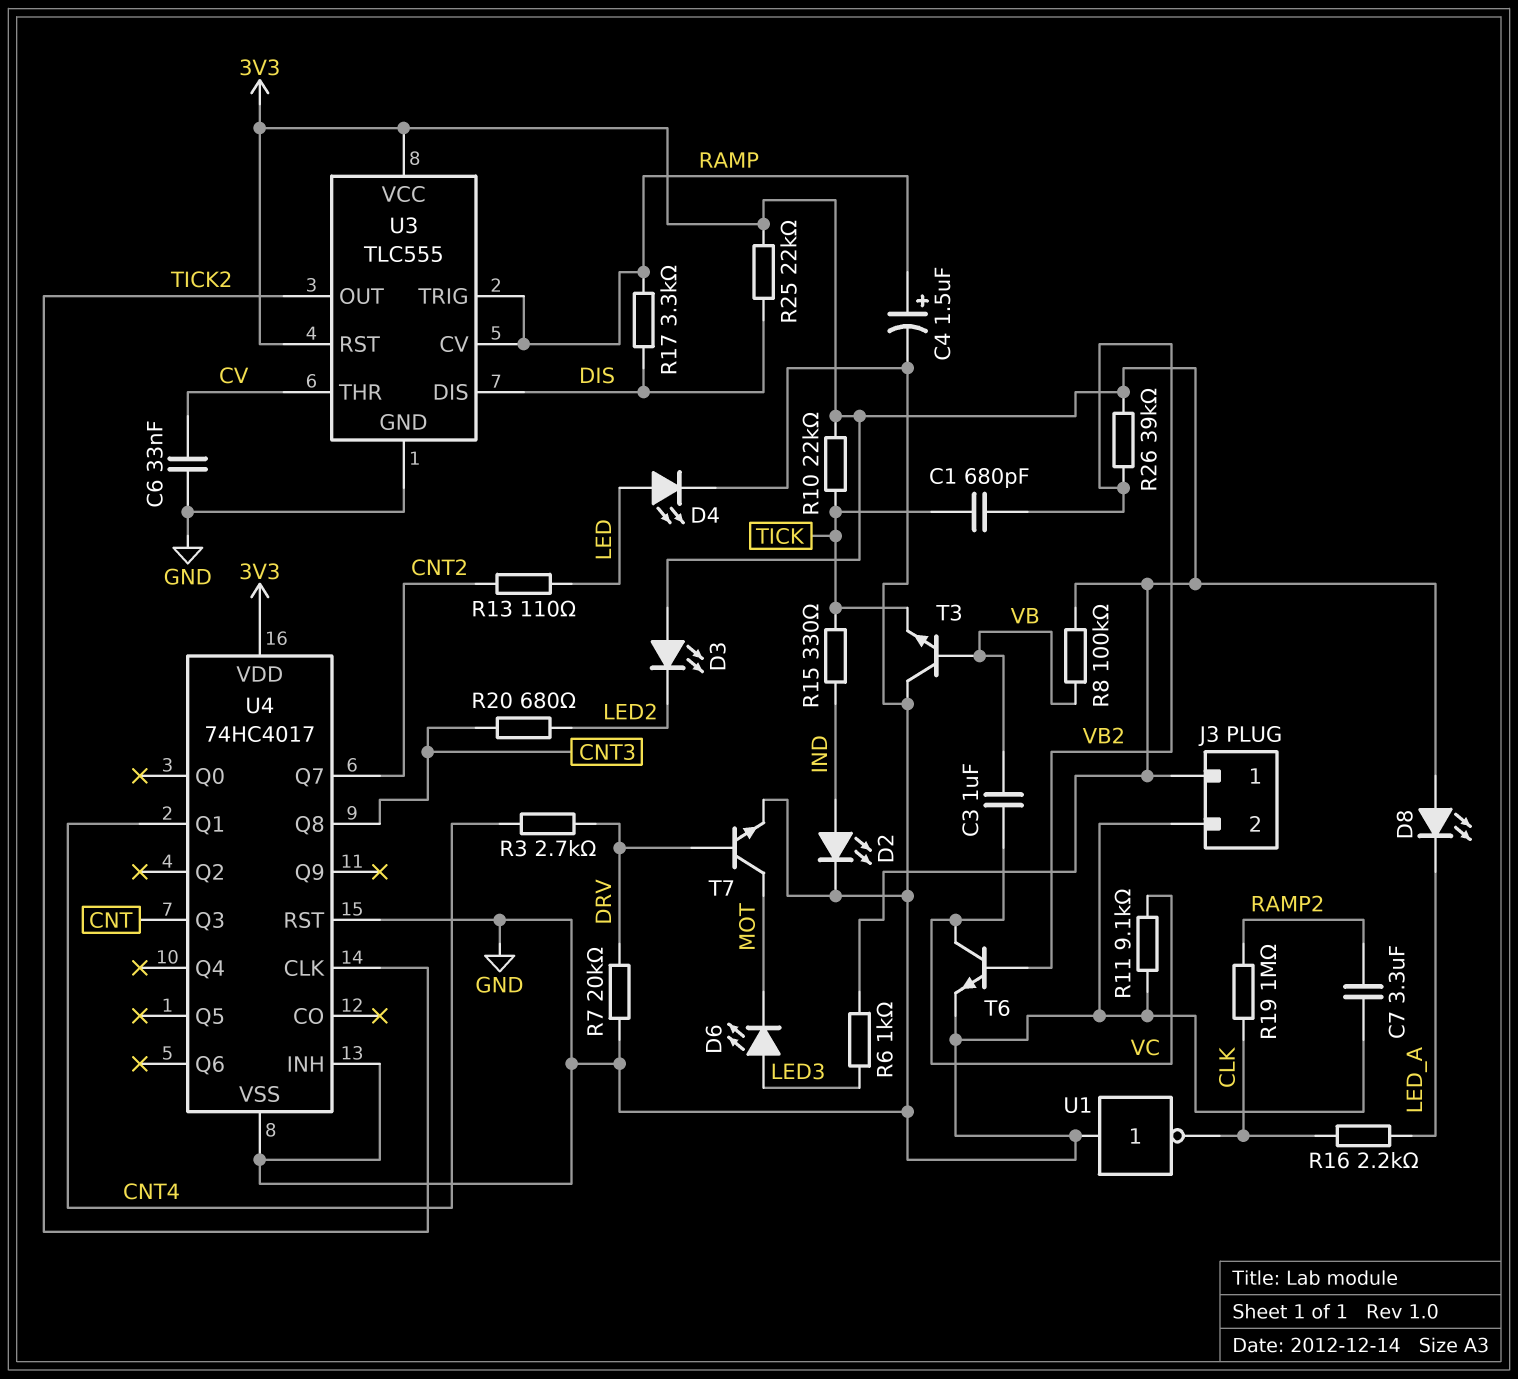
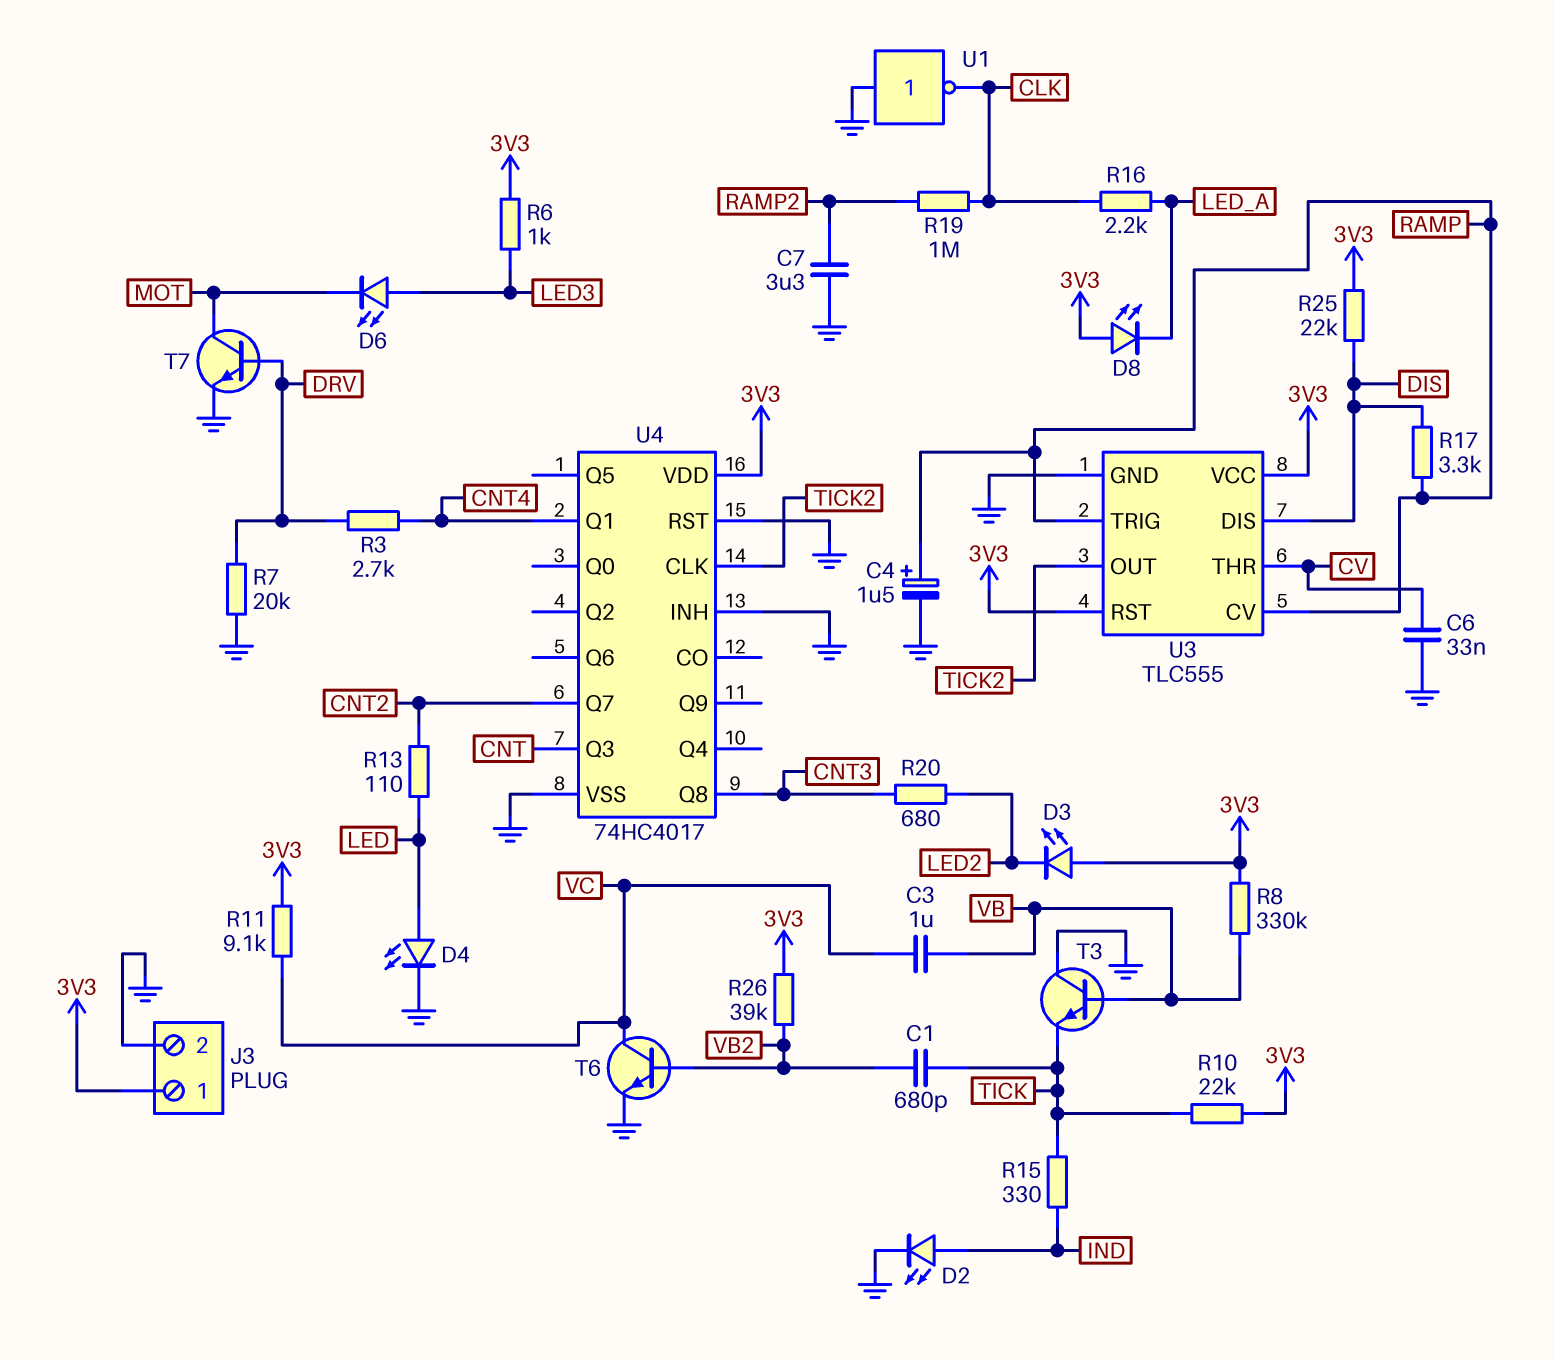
R8: 100k (3V3, VB) -> 330k (3V3, VB)
R11: 9.1k (GND, VC) -> 9.1k (3V3, VC)

